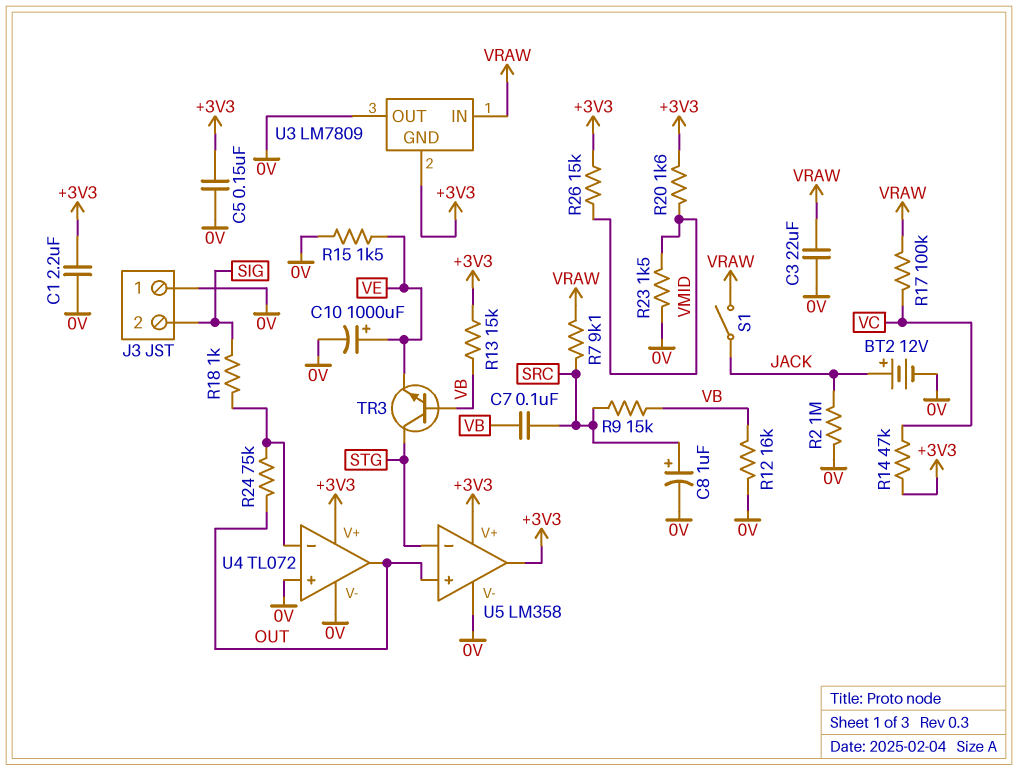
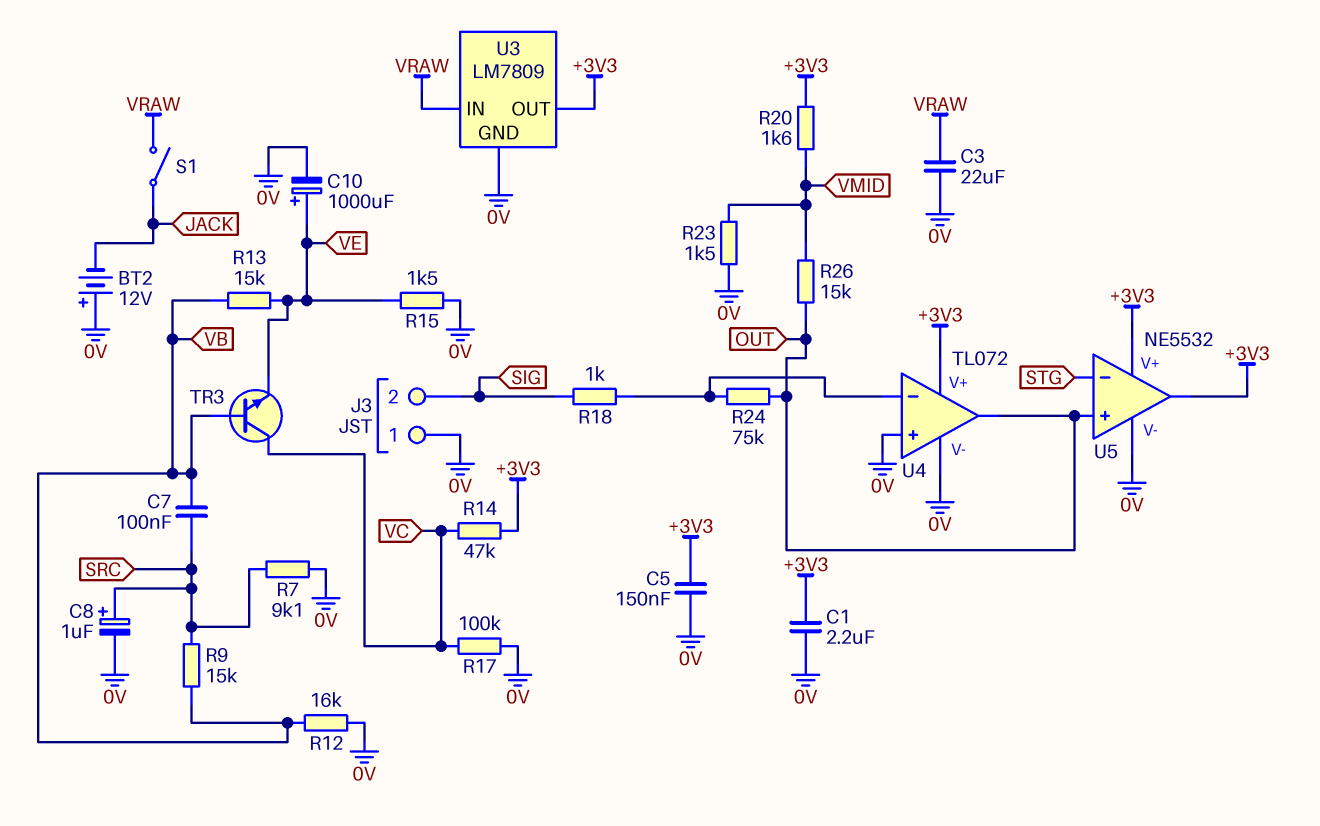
BT2: 12V (plus JACK, minus 0V) -> 12V (plus 0V, minus JACK)
R2: 1M (0V, JACK) -> none
R7: 9.1k (SRC, VRAW) -> 9.1k (0V, SRC)
R13: 15k (+3V3, VB) -> 15k (VB, VE)
R17: 100k (VC, VRAW) -> 100k (0V, VC)
R26: 15k (+3V3, VMID) -> 15k (OUT, VMID)
TR3: NPN (B VB, C STG, E VE) -> NPN (B VB, C VC, E VE)
U3 pin GND: +3V3 -> 0V
U3 pin OUT: 0V -> +3V3
U5: LM358 -> NE5532

